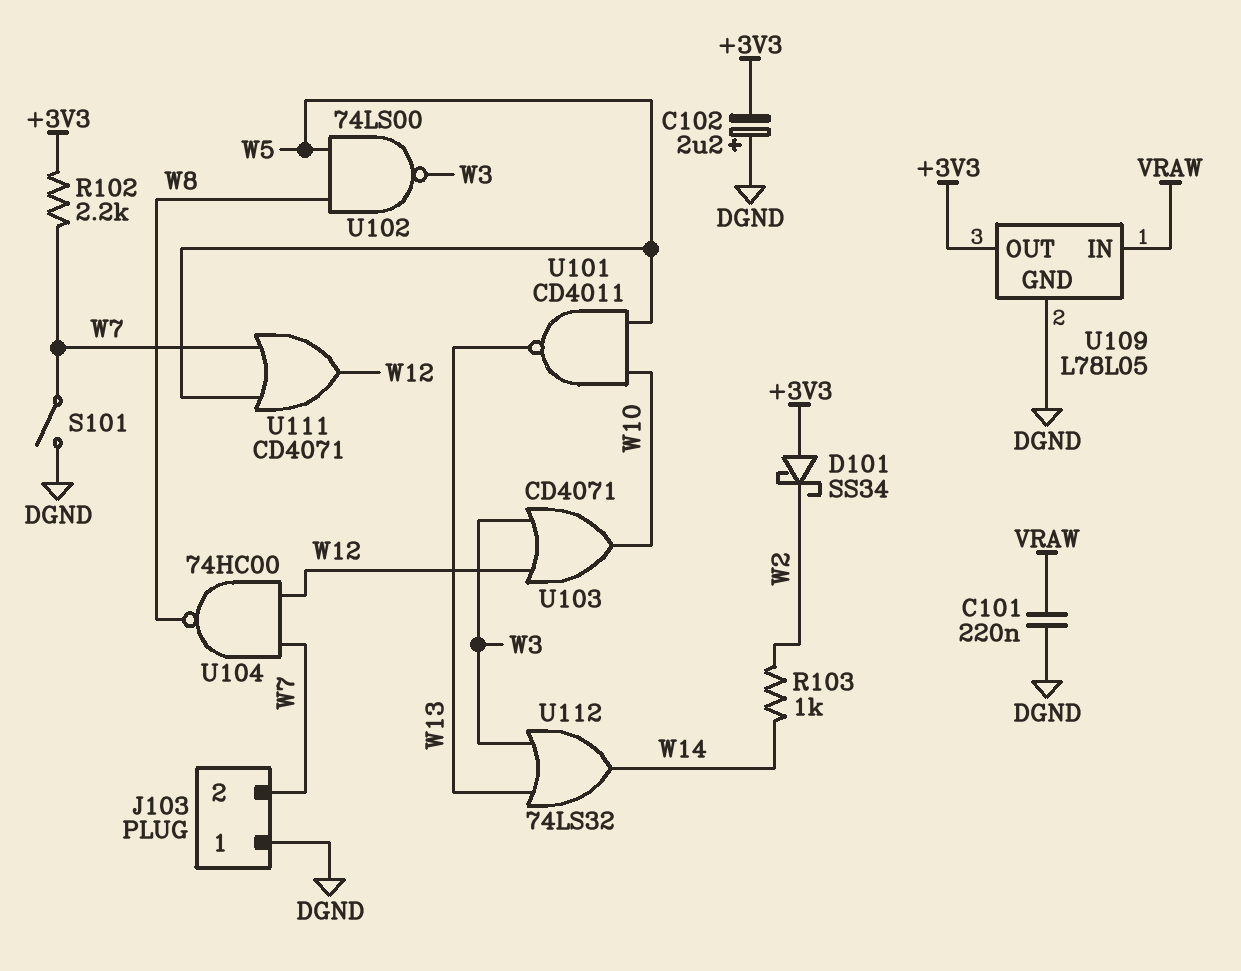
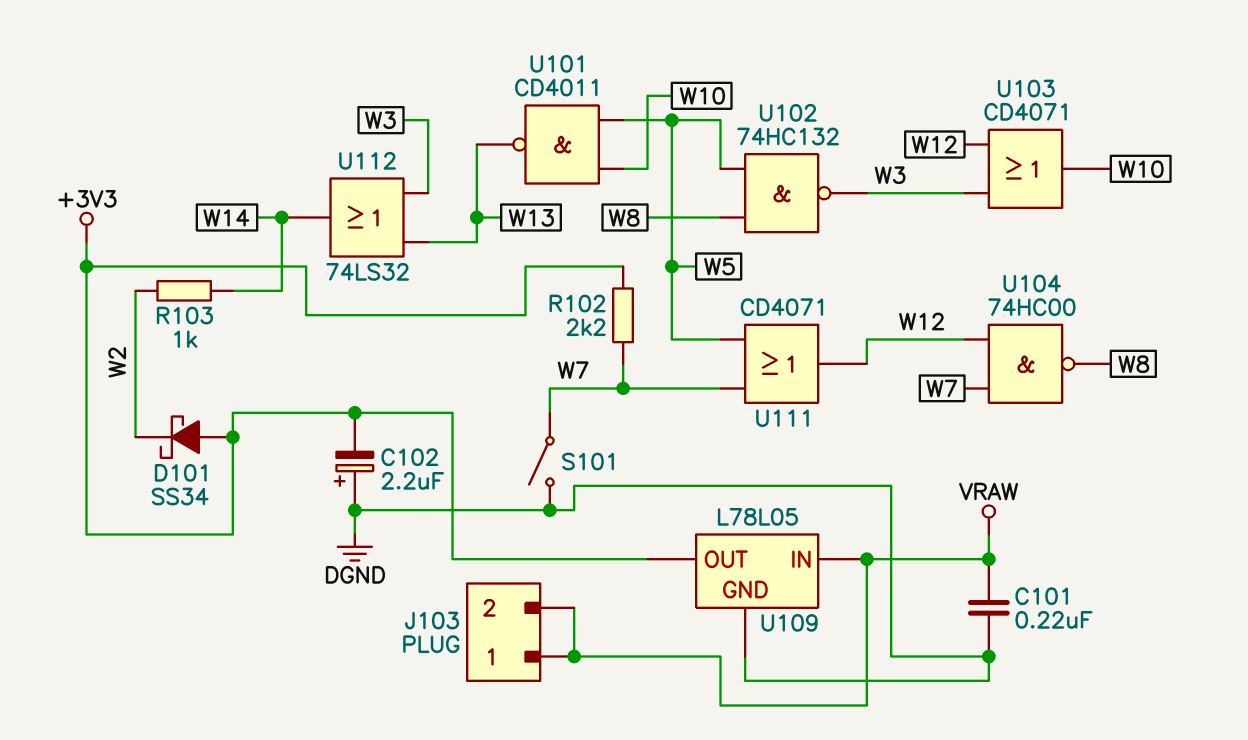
J103 pin 1: DGND -> VRAW
J103 pin 2: W7 -> VRAW
U102: NAND 74LS00 (in W5, in W8, out W3) -> NAND 74HC132 (in W5, in W8, out W3)

